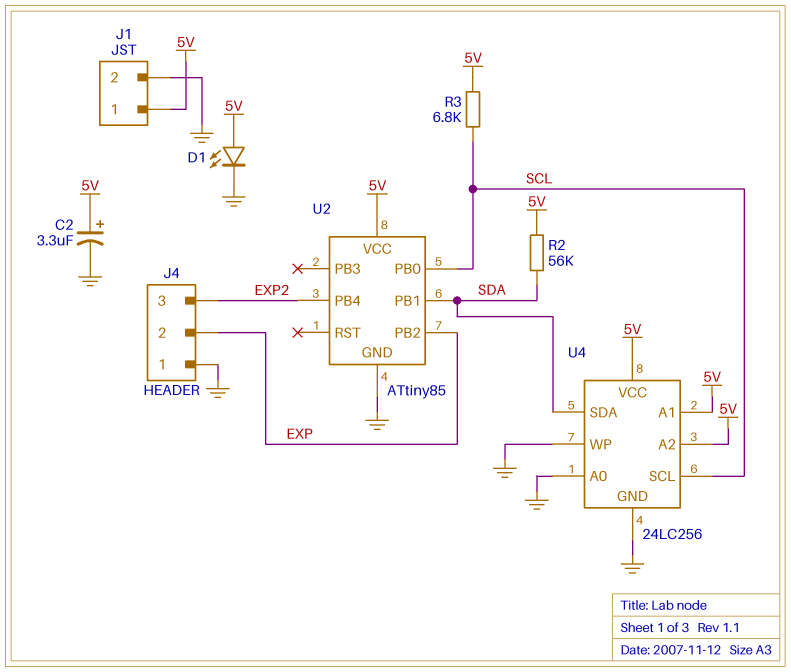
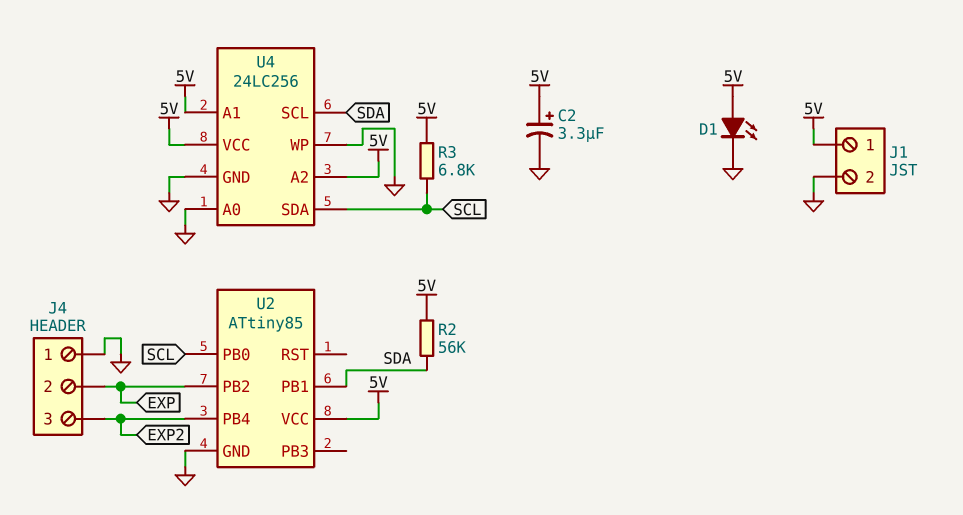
U4 pin SCL: SCL -> SDA
U4 pin SDA: SDA -> SCL

